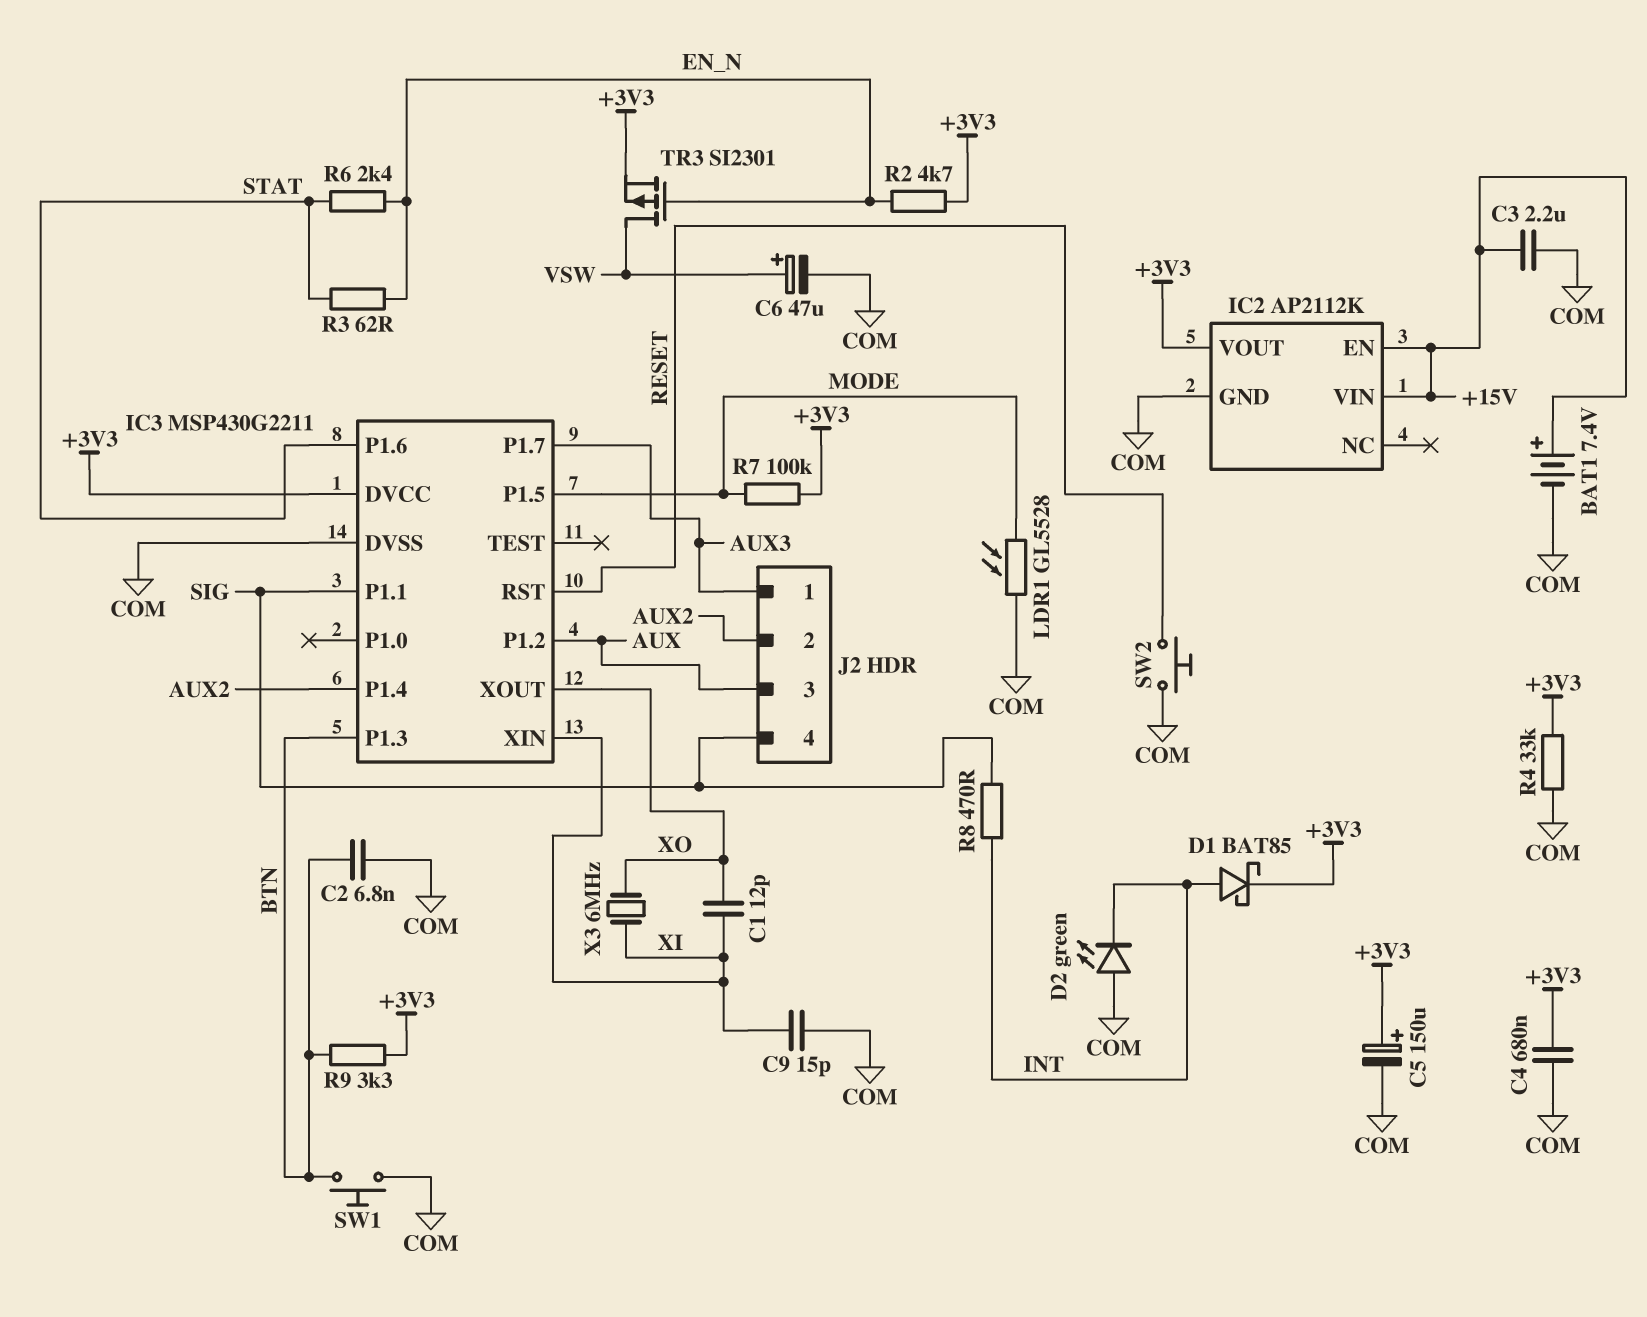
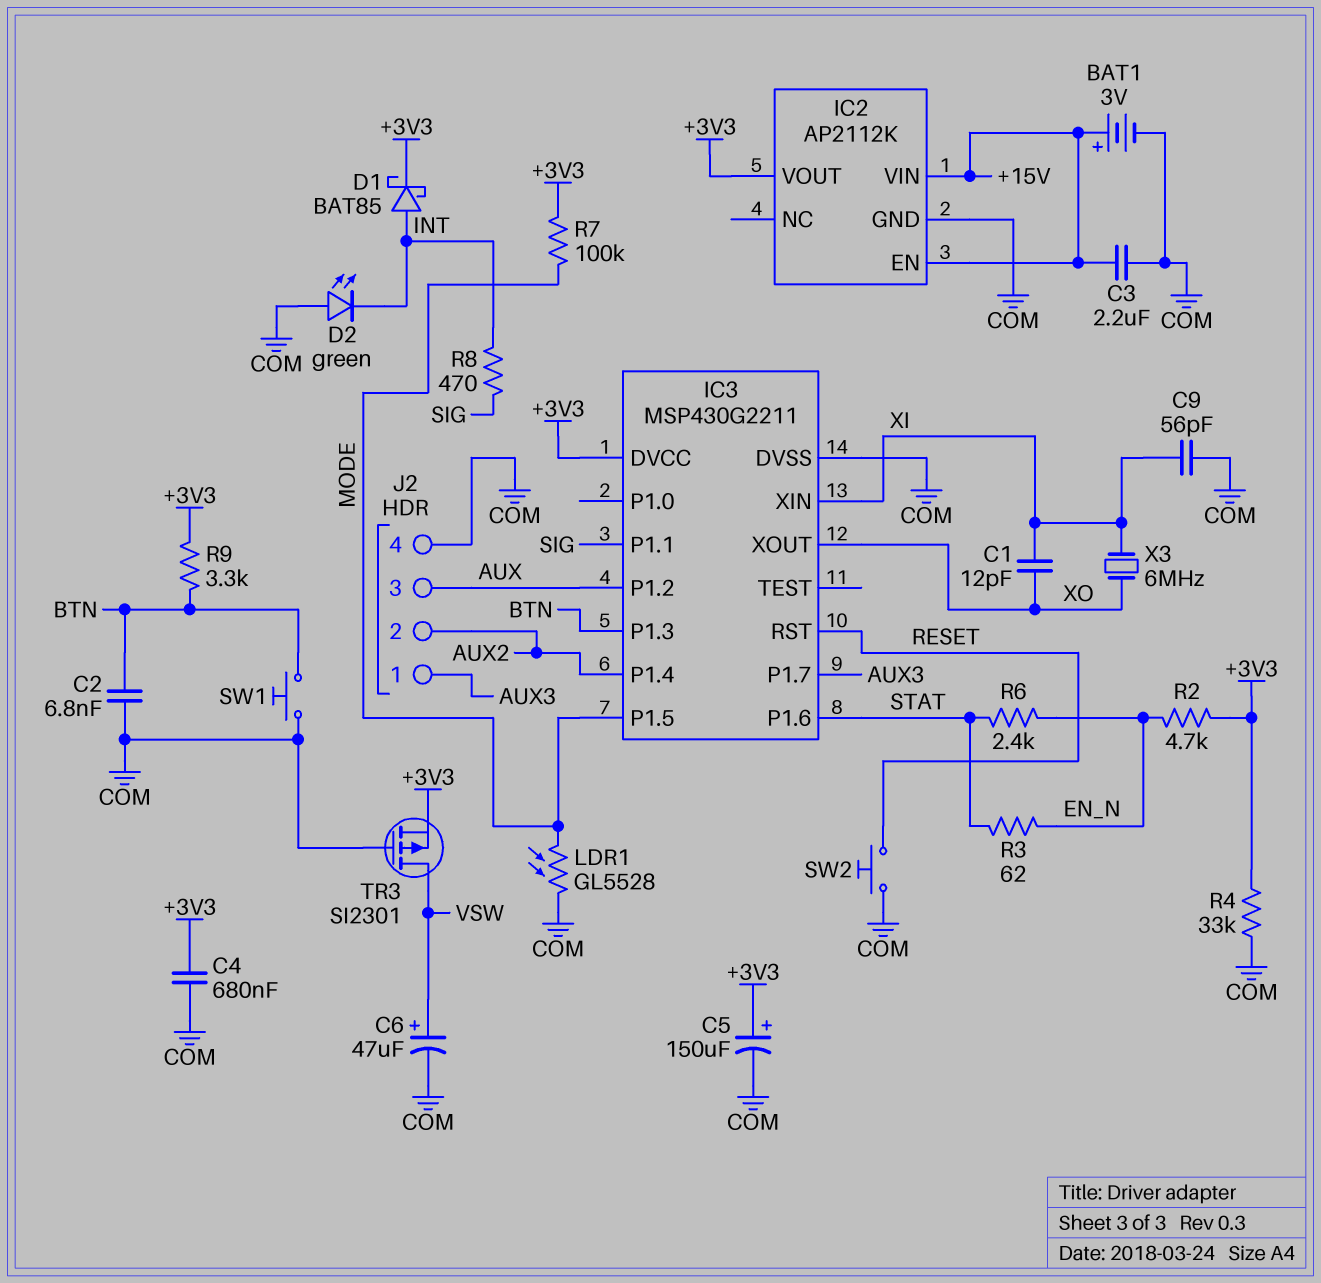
BAT1: 7.4V (plus +15V, minus COM) -> 3V (plus +15V, minus COM)
C9: 15pF (COM, XI) -> 56pF (COM, XI)
J2 pin 4: SIG -> COM
TR3: PMOS SI2301 (G EN_N, D VSW, S +3V3) -> PMOS SI2301 (G COM, D VSW, S +3V3)

